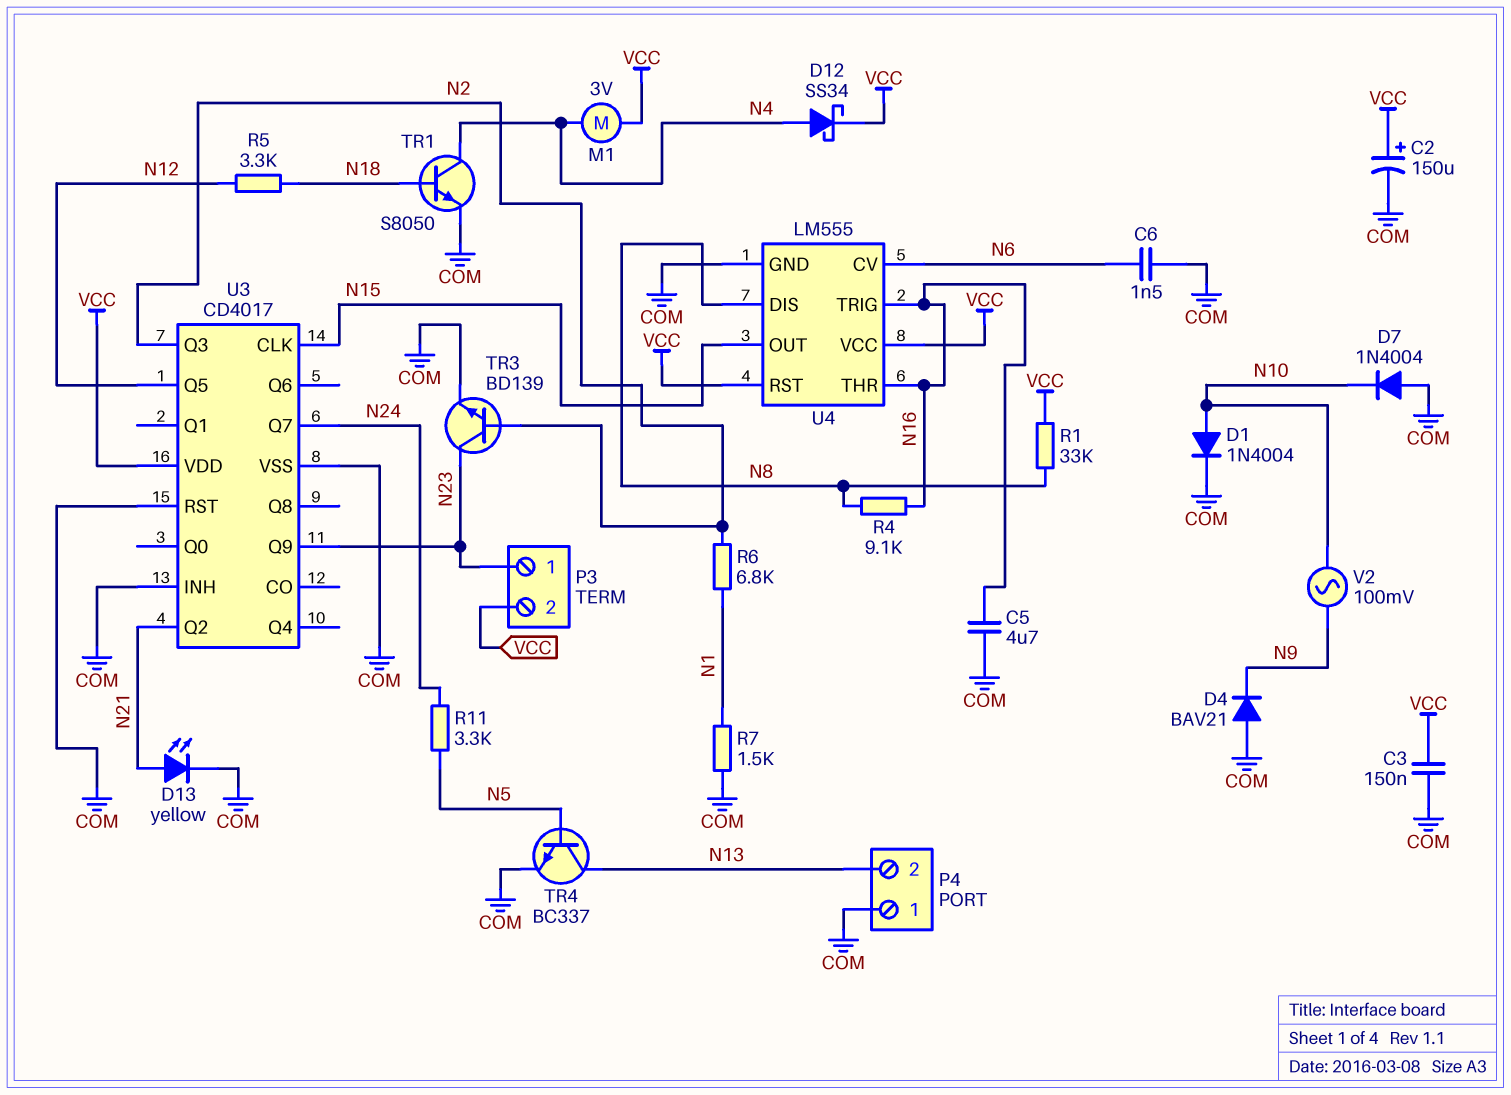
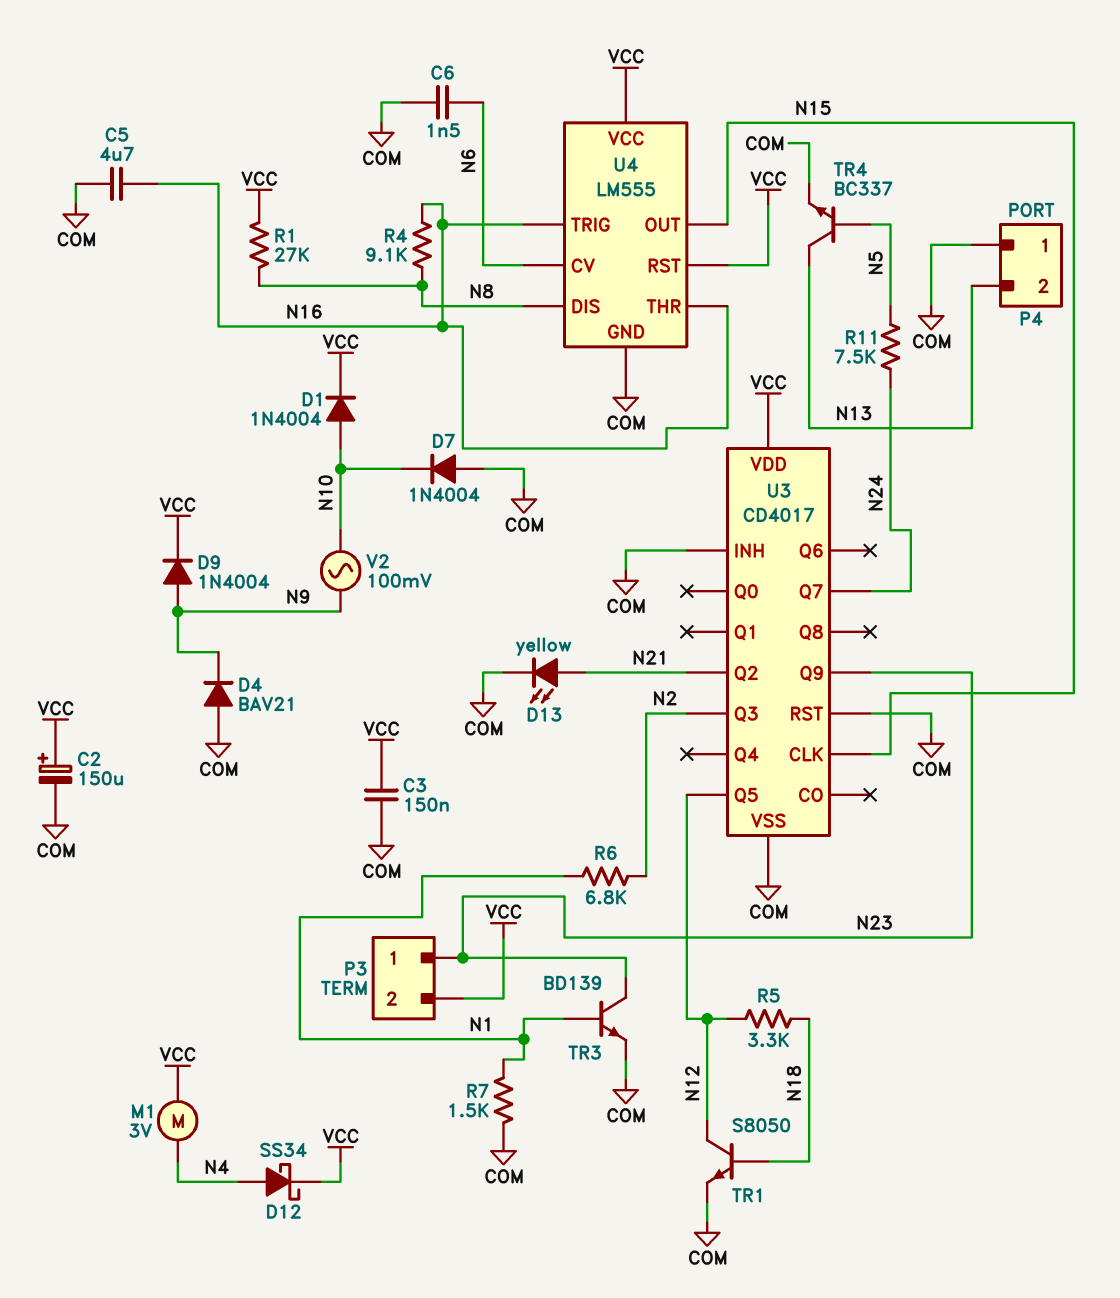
D1: diode 1N4004 (A N10, K COM) -> diode 1N4004 (A N10, K VCC)
D9: none -> diode 1N4004 (A N9, K VCC)
R1: 33k (N8, VCC) -> 27k (N8, VCC)
R11: 3.3k (N5, N24) -> 7.5k (N5, N24)
TR1: NPN S8050 (B N18, C N4, E COM) -> NPN S8050 (B N18, C N12, E COM)
TR3: NPN BD139 (B N2, C N23, E COM) -> NPN BD139 (B N1, C N23, E COM)

